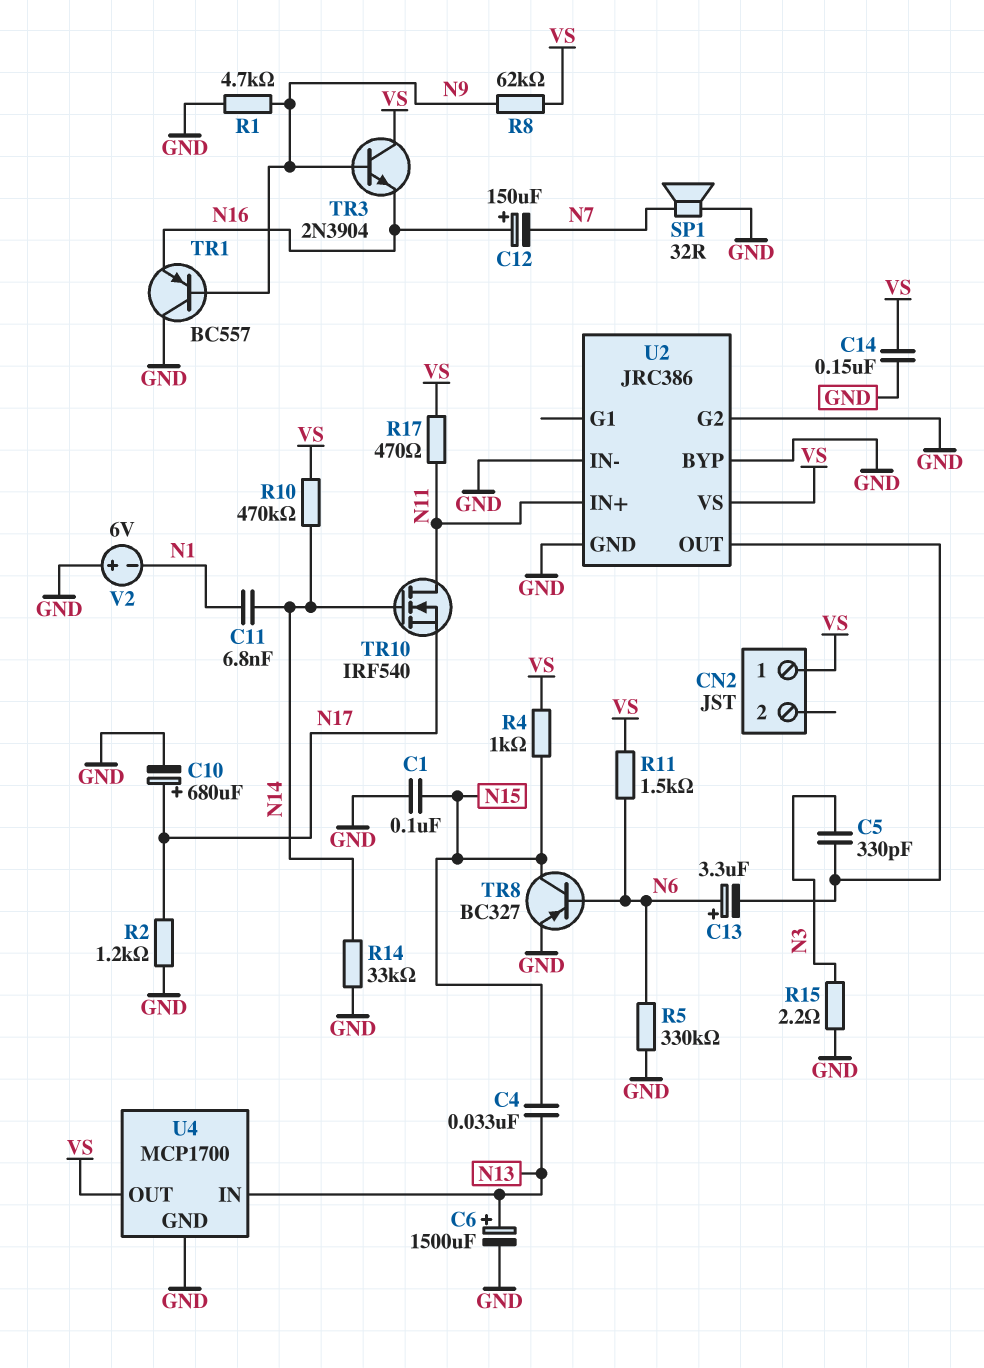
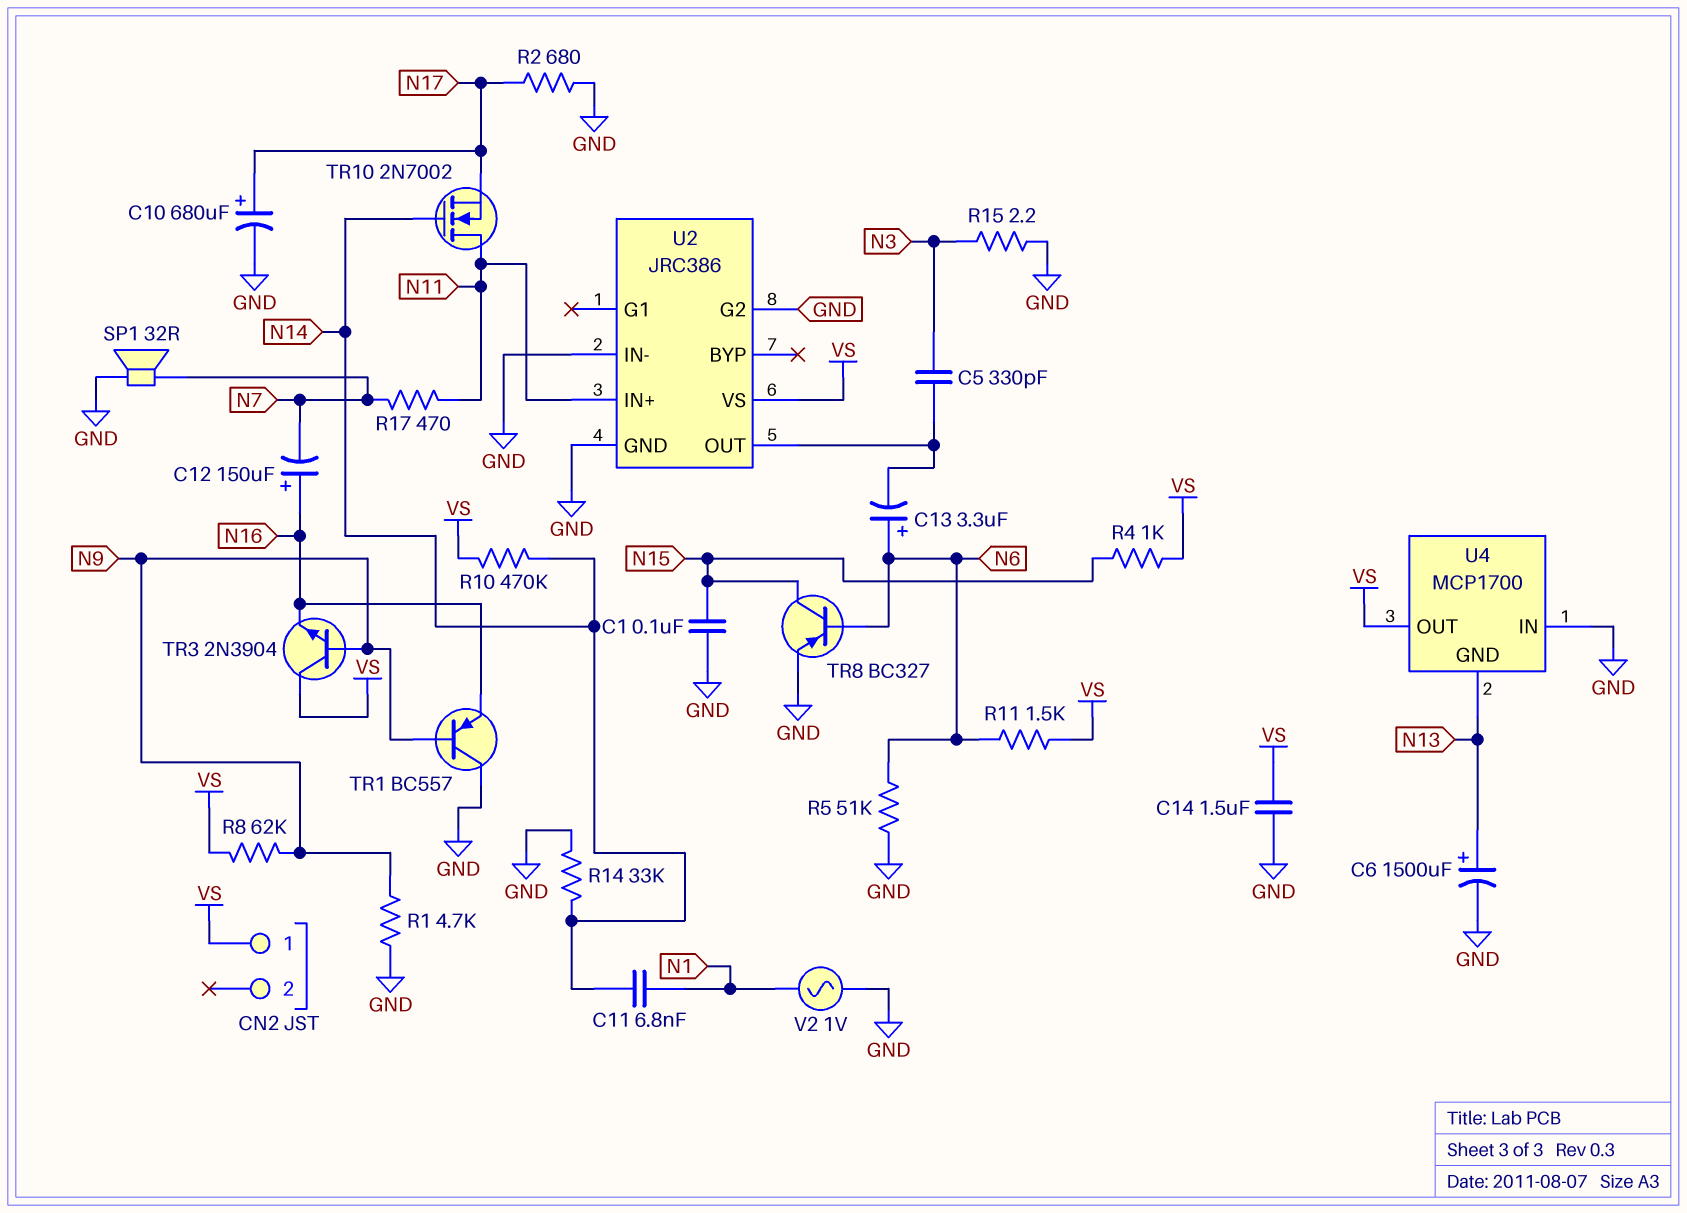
C4: 33nF (N13, N15) -> none
C14: 150nF (GND, VS) -> 1.5uF (GND, VS)
R2: 1.2k (GND, N17) -> 680 (GND, N17)
R5: 330k (GND, N6) -> 51k (GND, N6)
R17: 470 (N11, VS) -> 470 (N7, N11)
TR10: NMOS IRF540 (G N14, D N11, S N17) -> NMOS 2N7002 (G N14, D N11, S N17)
U2 pin BYP: GND -> none
U4 pin GND: GND -> N13
U4 pin IN: N13 -> GND
V2: 6V (plus GND, minus N1) -> AC 1V (GND, N1)

